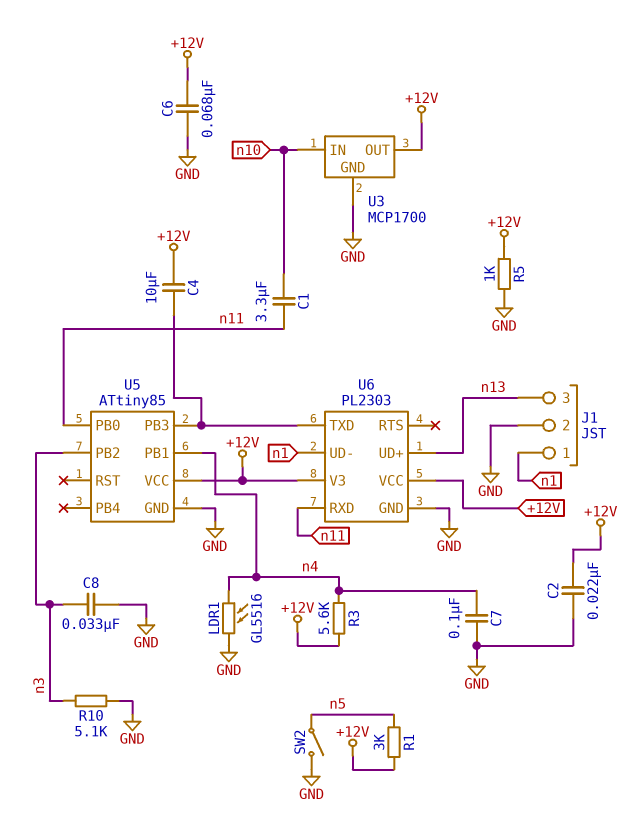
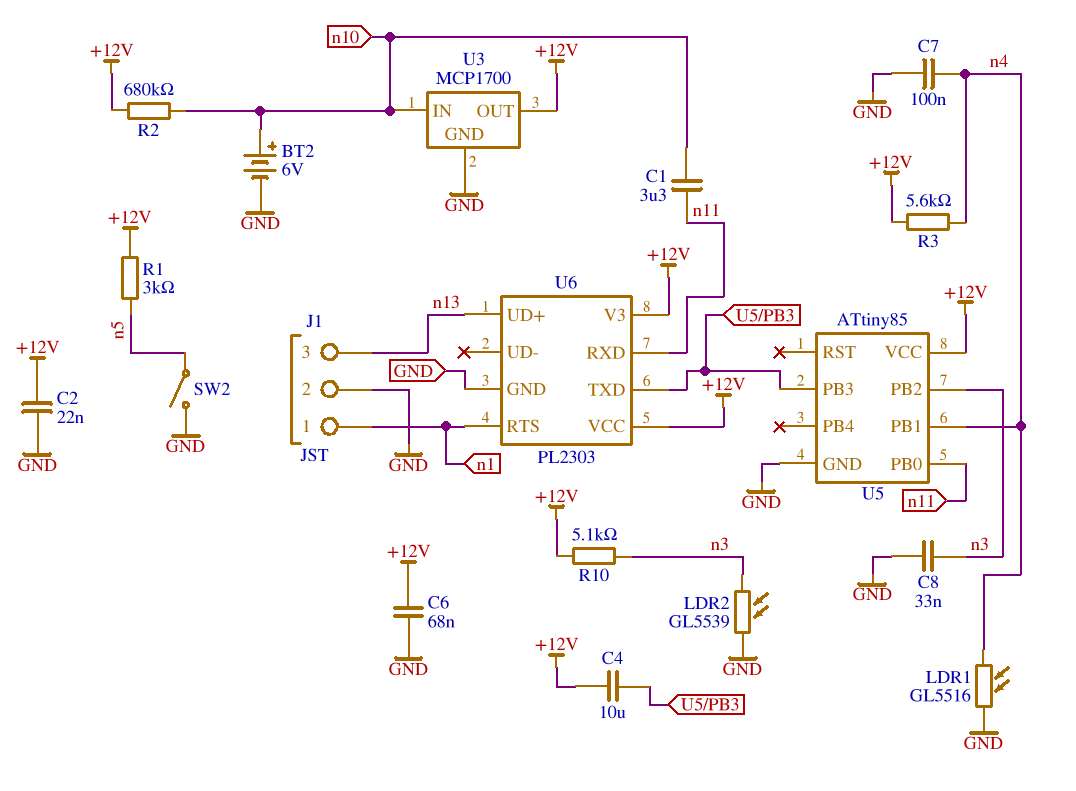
BT2: none -> 6V (plus n10, minus GND)
LDR2: none -> GL5539 (GND, n3)
R2: none -> 680k (+12V, n10)
R5: 1k (+12V, GND) -> none
R10: 5.1k (GND, n3) -> 5.1k (+12V, n3)
U6 pin RTS: none -> n1
U6 pin UD-: n1 -> none

